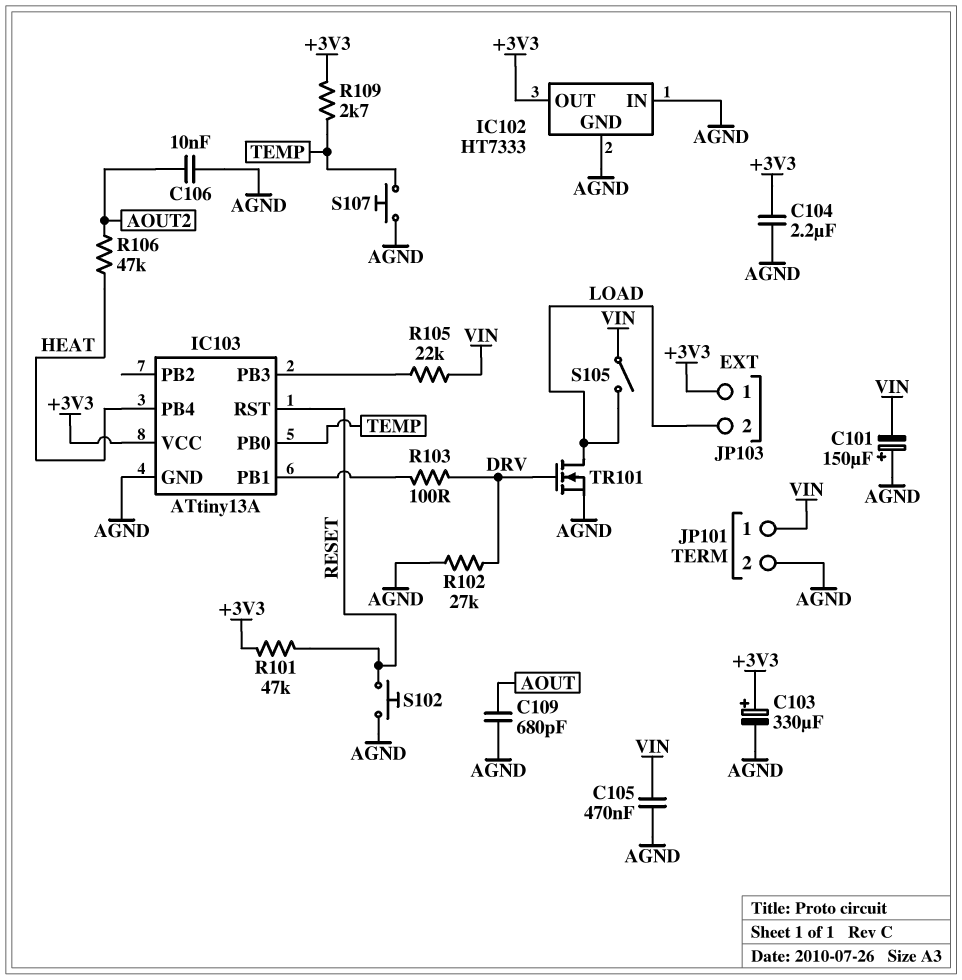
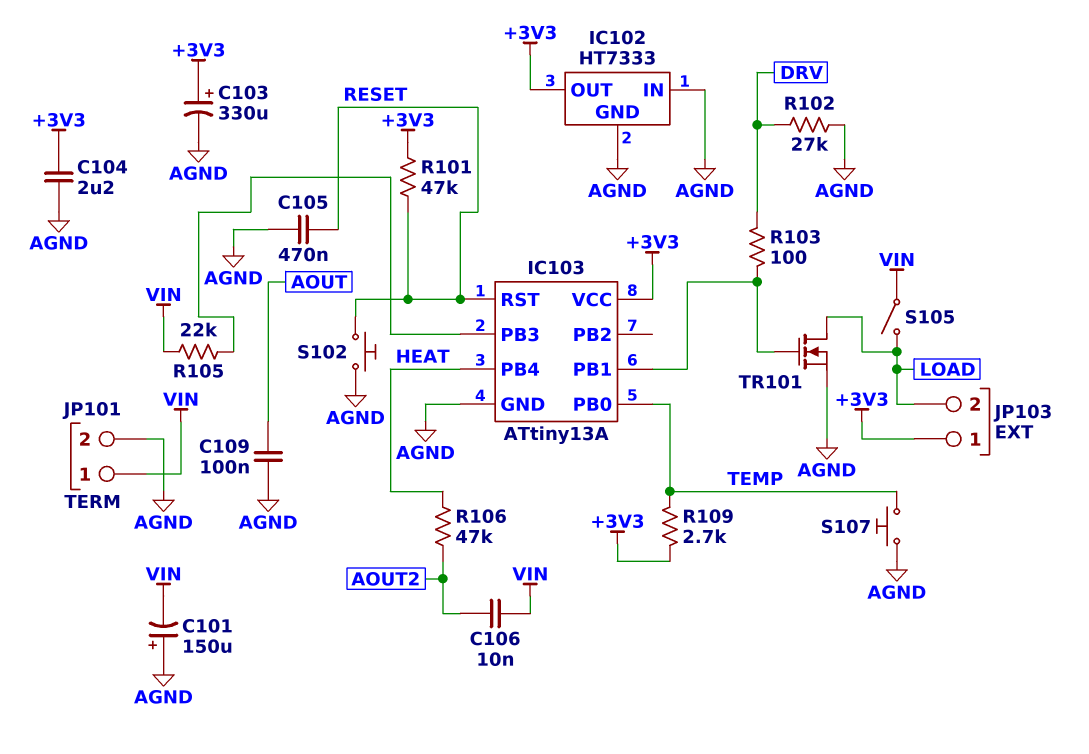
C105: 470nF (AGND, VIN) -> 470nF (AGND, RESET)
C106: 10nF (AGND, AOUT2) -> 10nF (AOUT2, VIN)
C109: 680pF (AGND, AOUT) -> 100nF (AGND, AOUT)
TR101: NMOS (G DRV, D LOAD, S AGND) -> NMOS (G IC103/PB1, D LOAD, S AGND)

